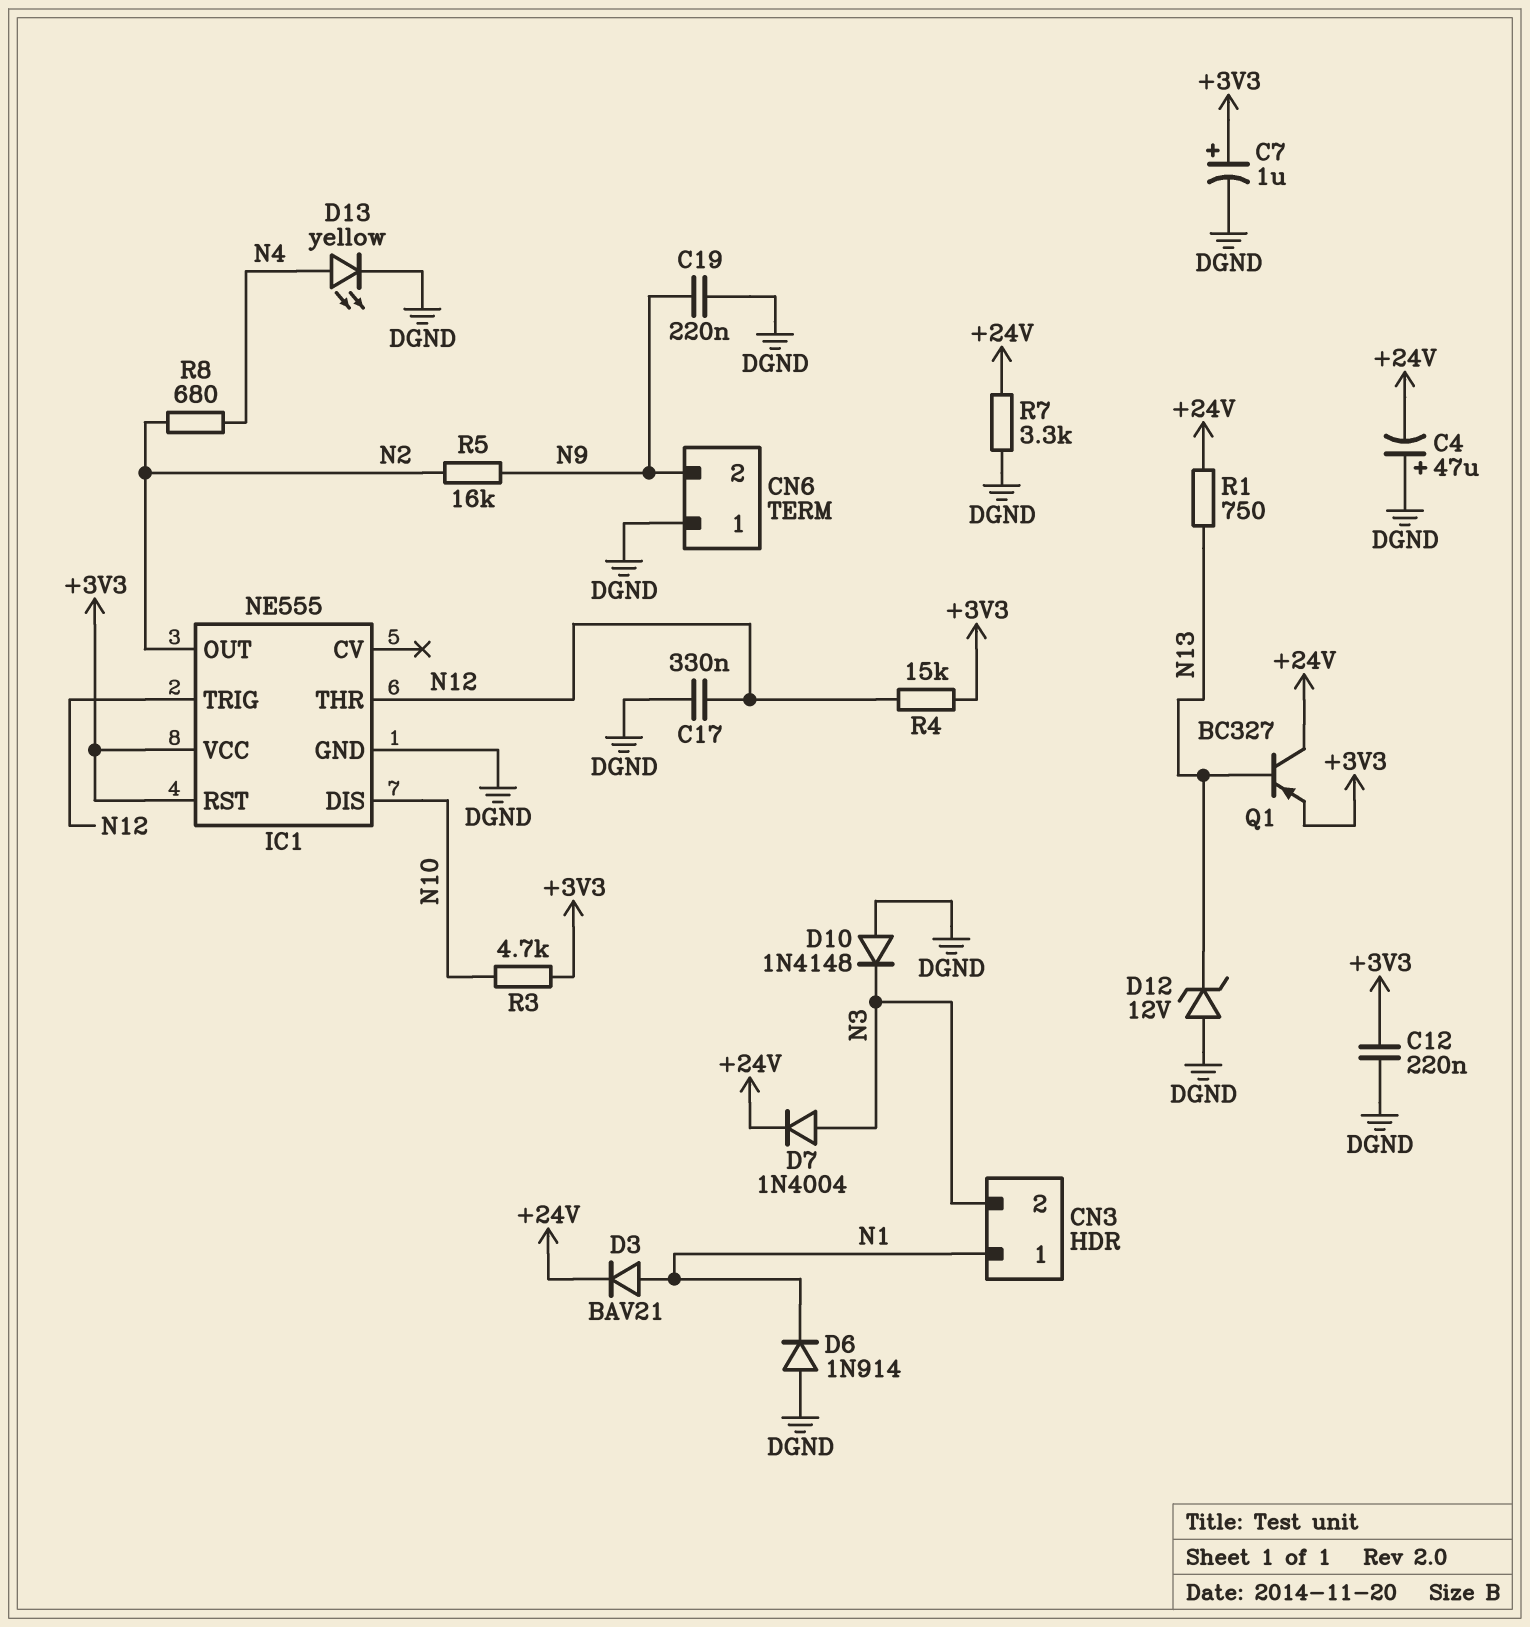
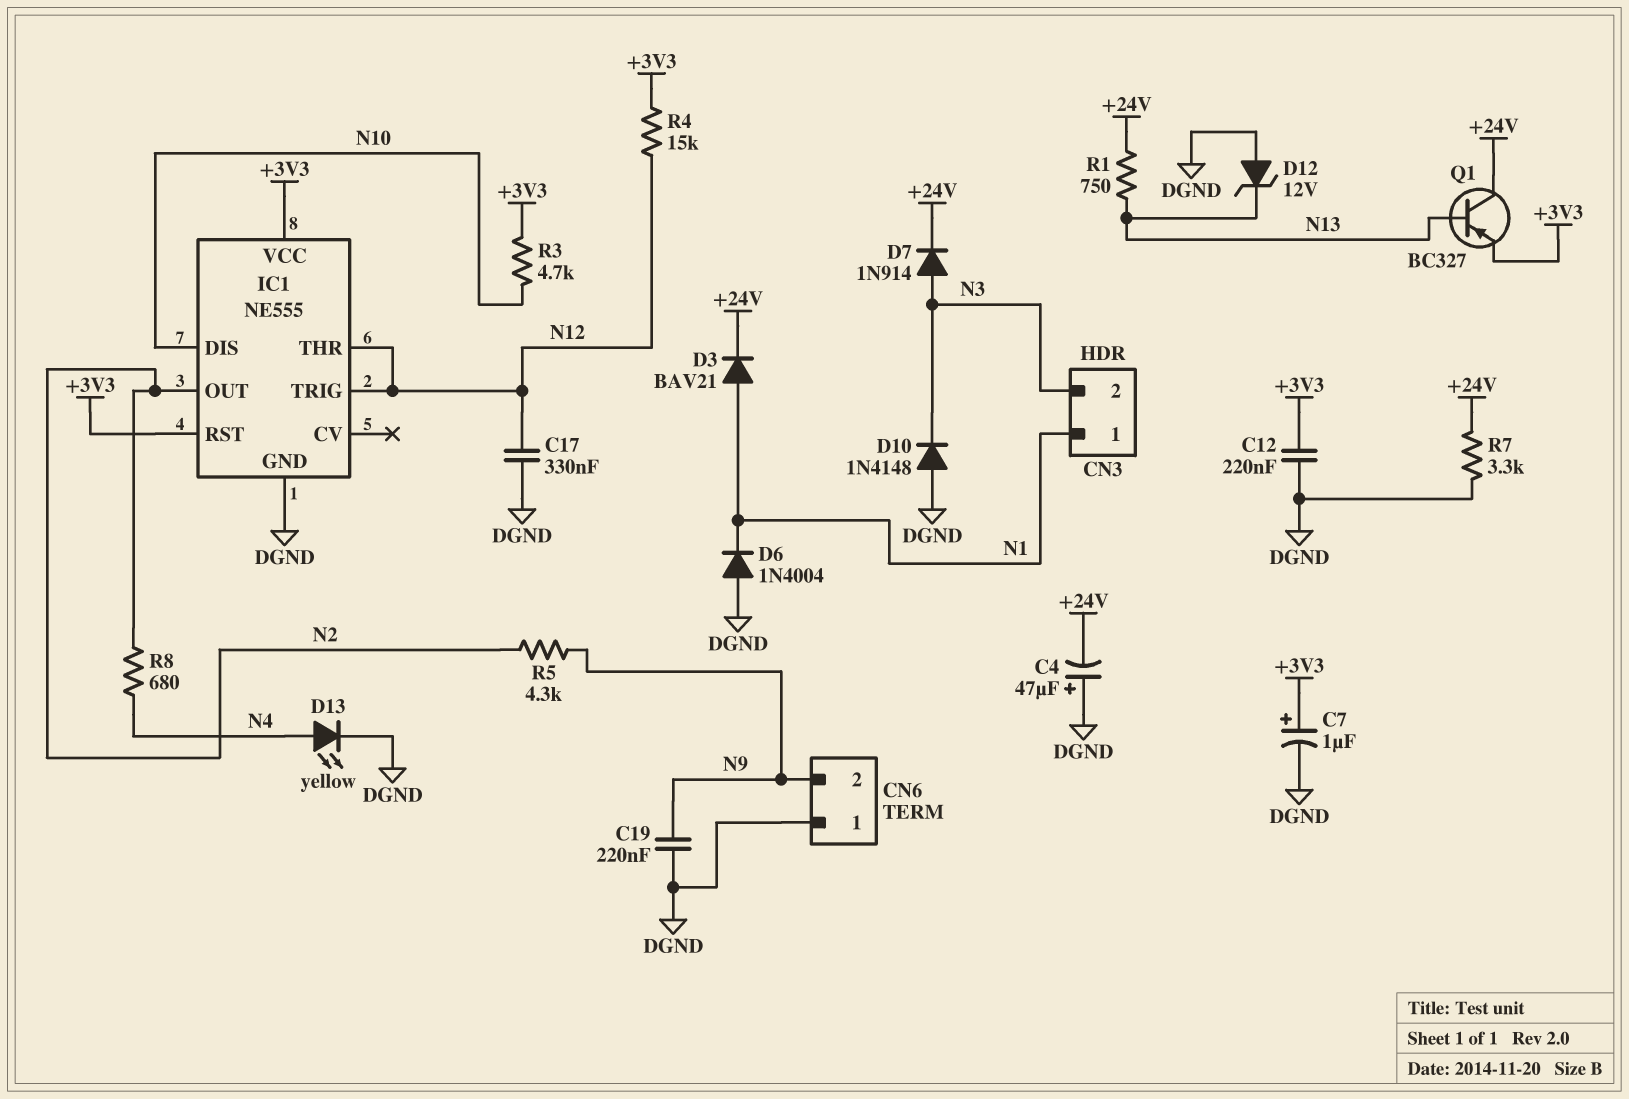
D6: diode 1N914 (A DGND, K N1) -> diode 1N4004 (A DGND, K N1)
D7: diode 1N4004 (A N3, K +24V) -> diode 1N914 (A N3, K +24V)
R5: 16k (N2, N9) -> 4.3k (N2, N9)

